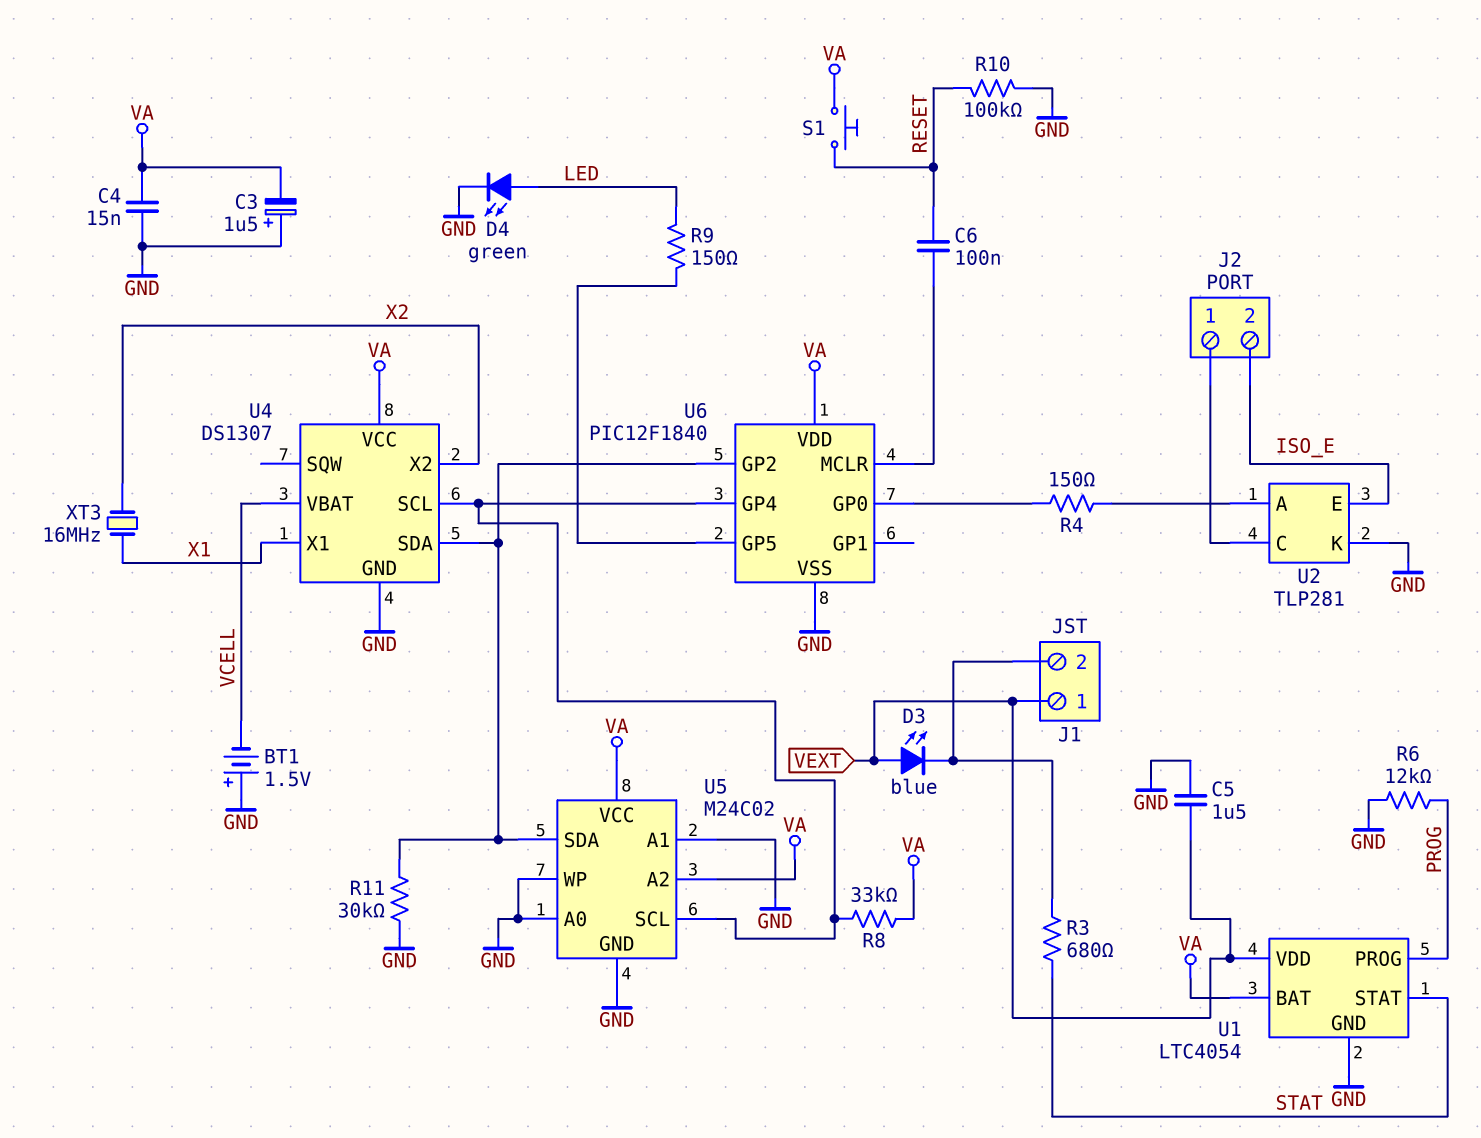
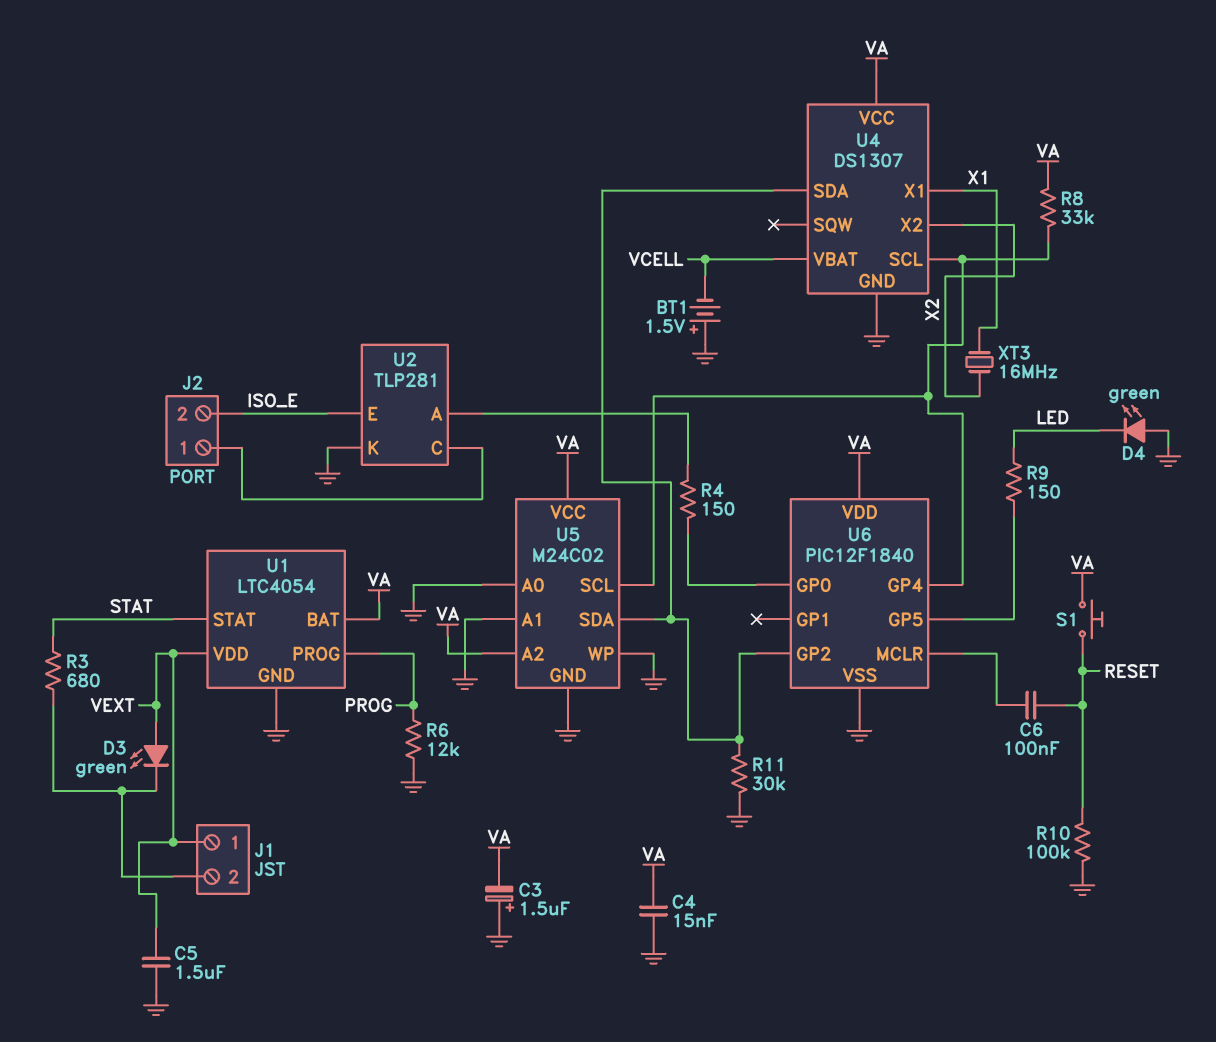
D3: LED blue (A VEXT, K J1/2) -> LED green (A VEXT, K J1/2)
D4: LED green (A LED, K GND) -> LED green (A GND, K LED)

